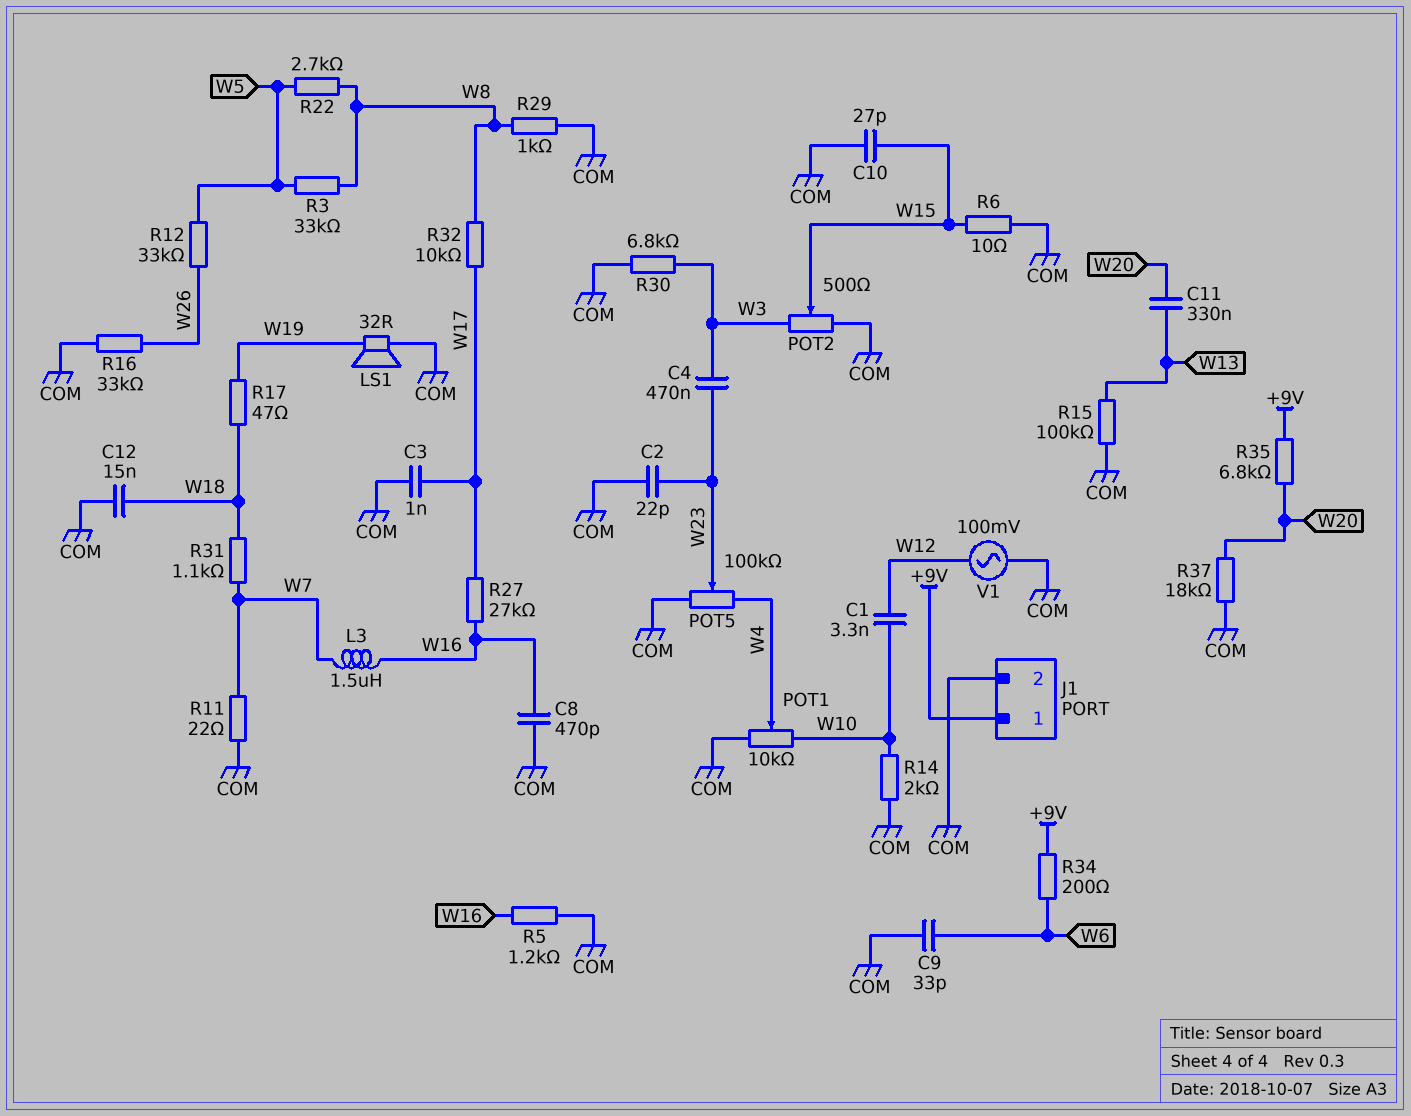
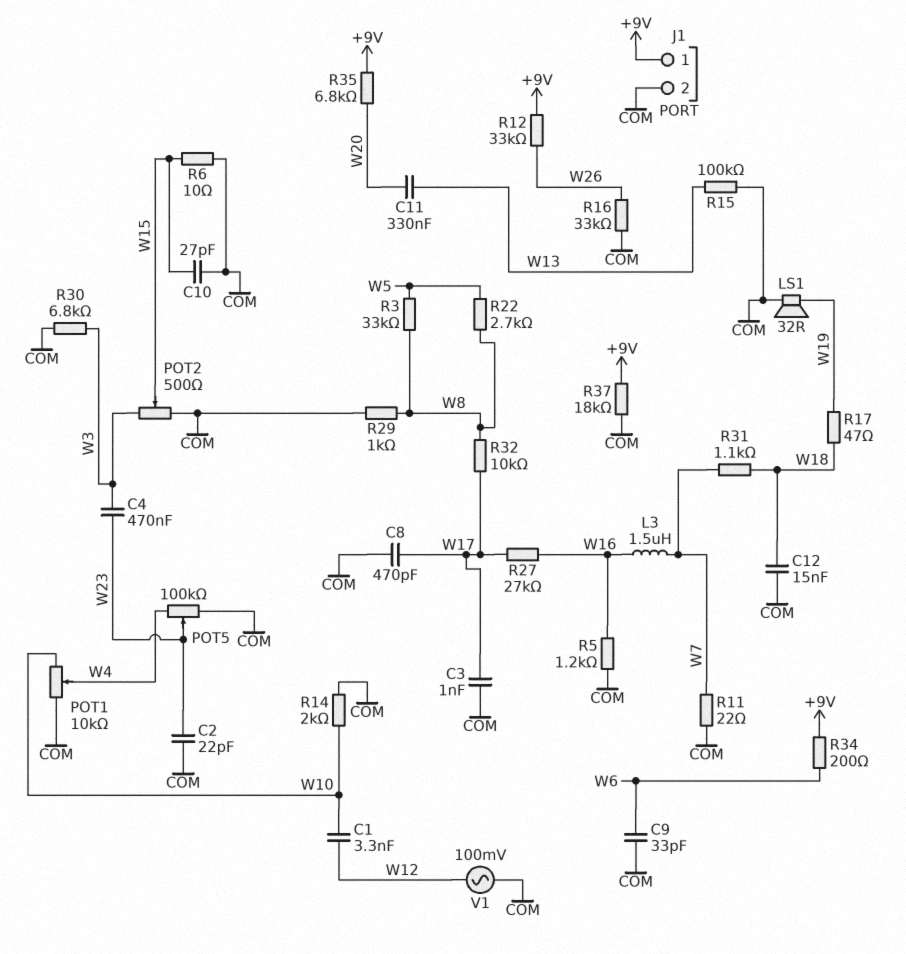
C8: 470pF (COM, W16) -> 470pF (COM, W17)
R12: 33k (W5, W26) -> 33k (+9V, W26)
R37: 18k (COM, W20) -> 18k (+9V, COM)

